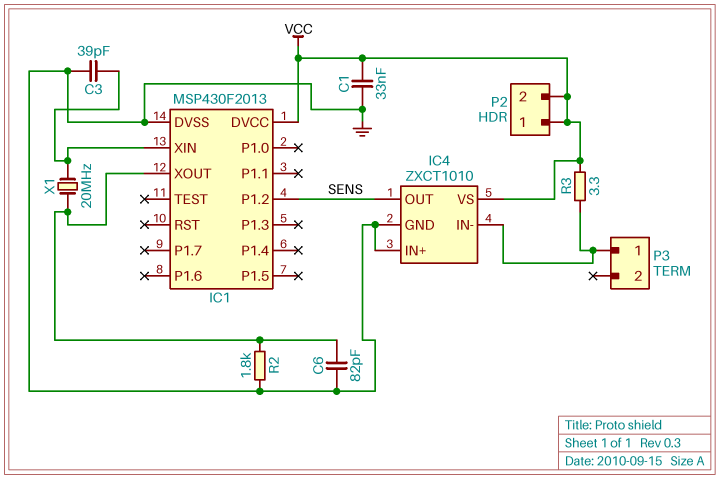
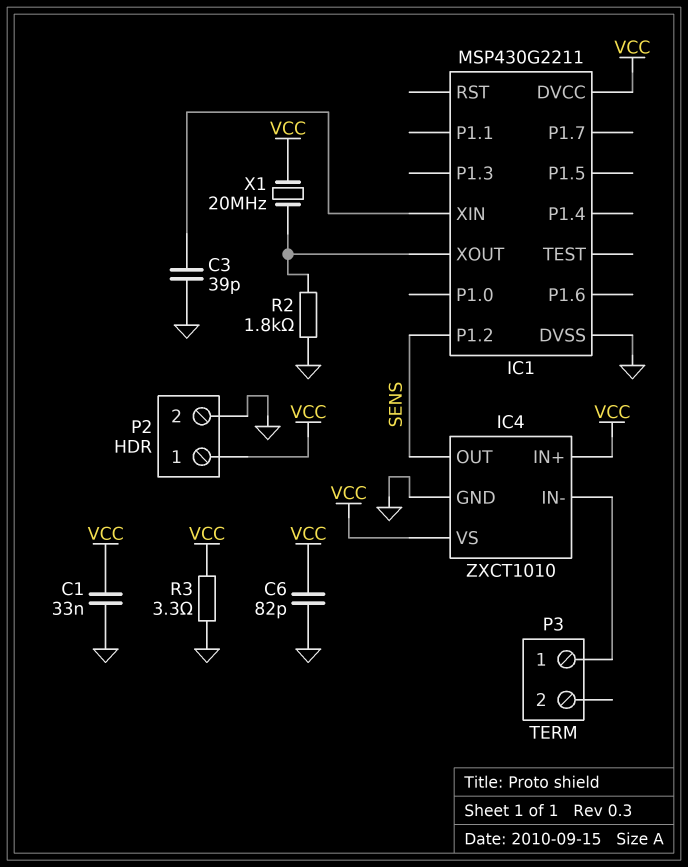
C6: 82pF (GND, IC1/XOUT) -> 82pF (GND, VCC)
IC1: MSP430F2013 -> MSP430G2211
IC4 pin IN+: GND -> VCC
P2 pin 2: VCC -> GND
R3: 3.3 (IC4/IN-, VCC) -> 3.3 (GND, VCC)
X1: 20MHz (IC1/XIN, IC1/XOUT) -> 20MHz (IC1/XOUT, VCC)

